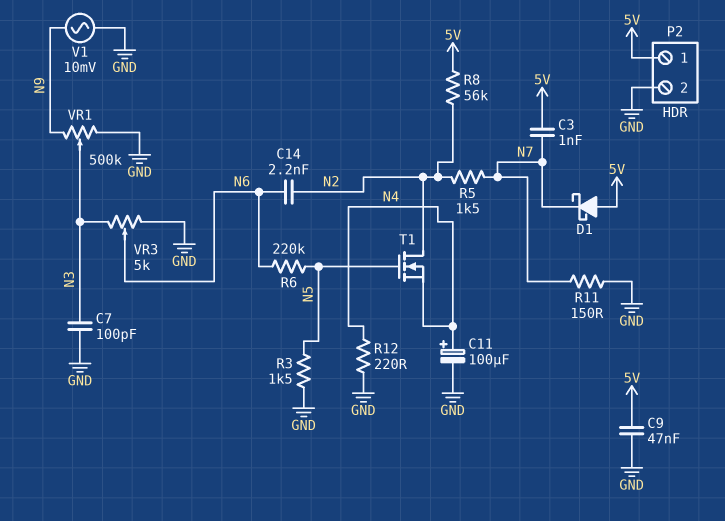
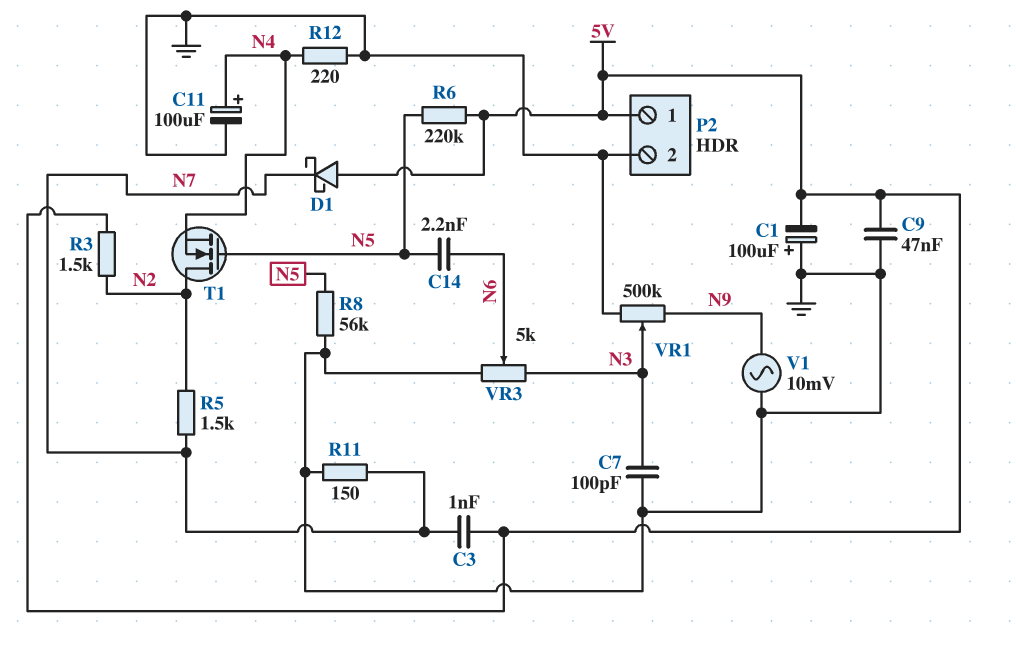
C1: none -> 100uF (plus GND, minus 5V)
C14: 2.2nF (N2, N6) -> 2.2nF (N5, N6)
R3: 1.5k (GND, N5) -> 1.5k (5V, N2)
R6: 220k (N5, N6) -> 220k (5V, N5)
R8: 56k (5V, N2) -> 56k (GND, N5)

